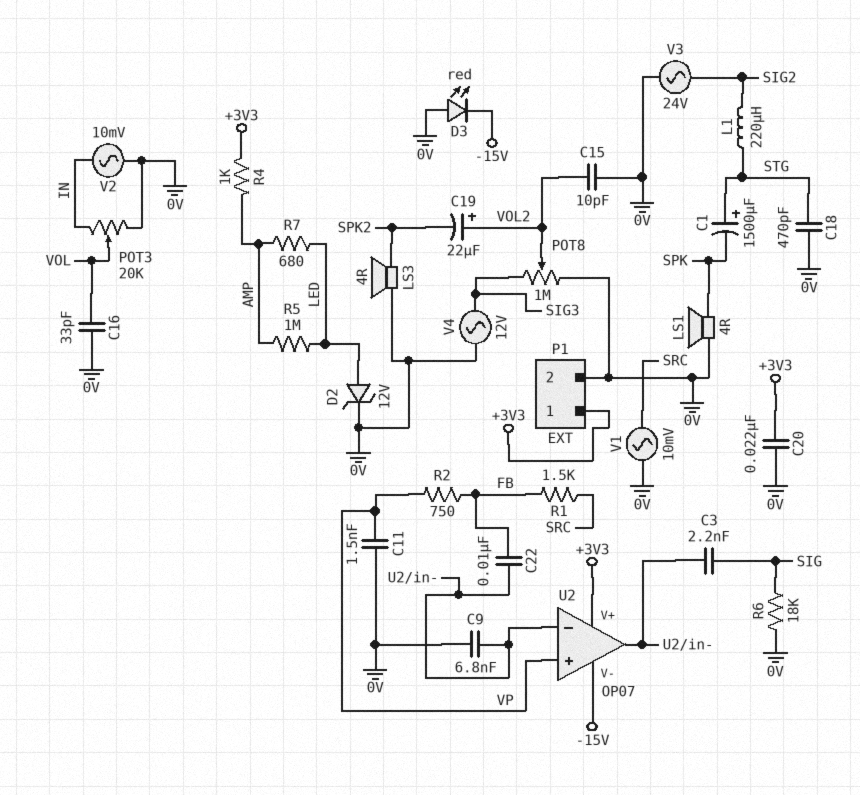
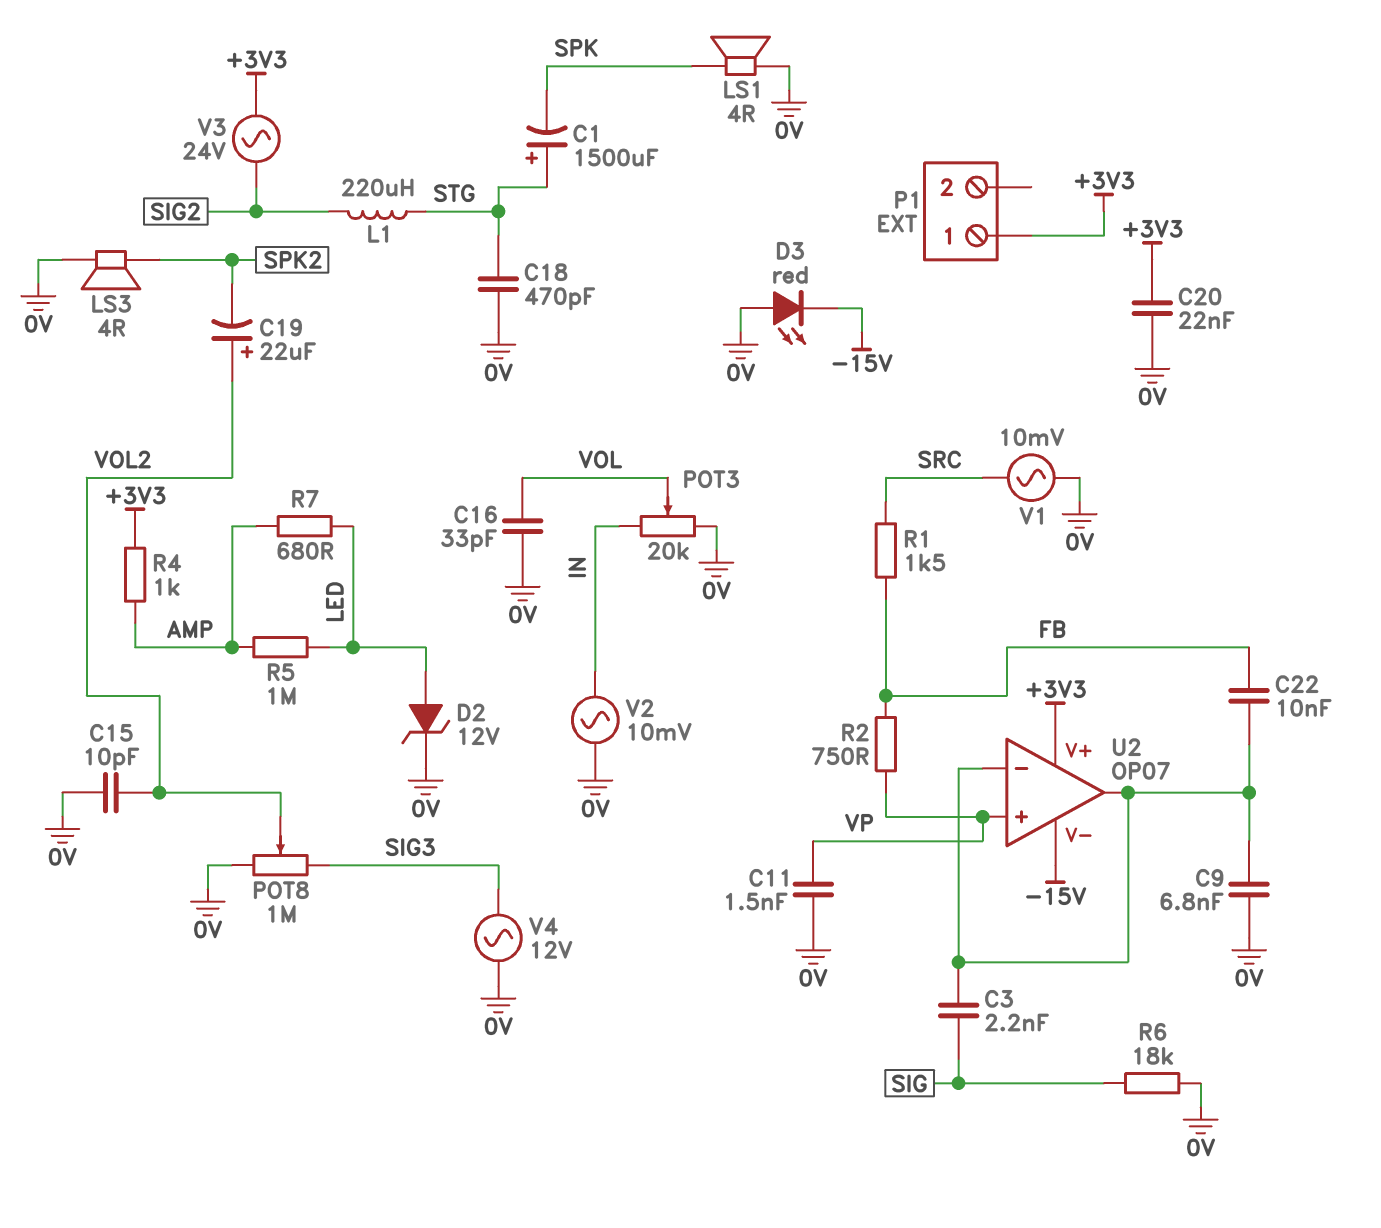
P1 pin 2: 0V -> none
V3: AC 24V (0V, SIG2) -> AC 24V (+3V3, SIG2)

